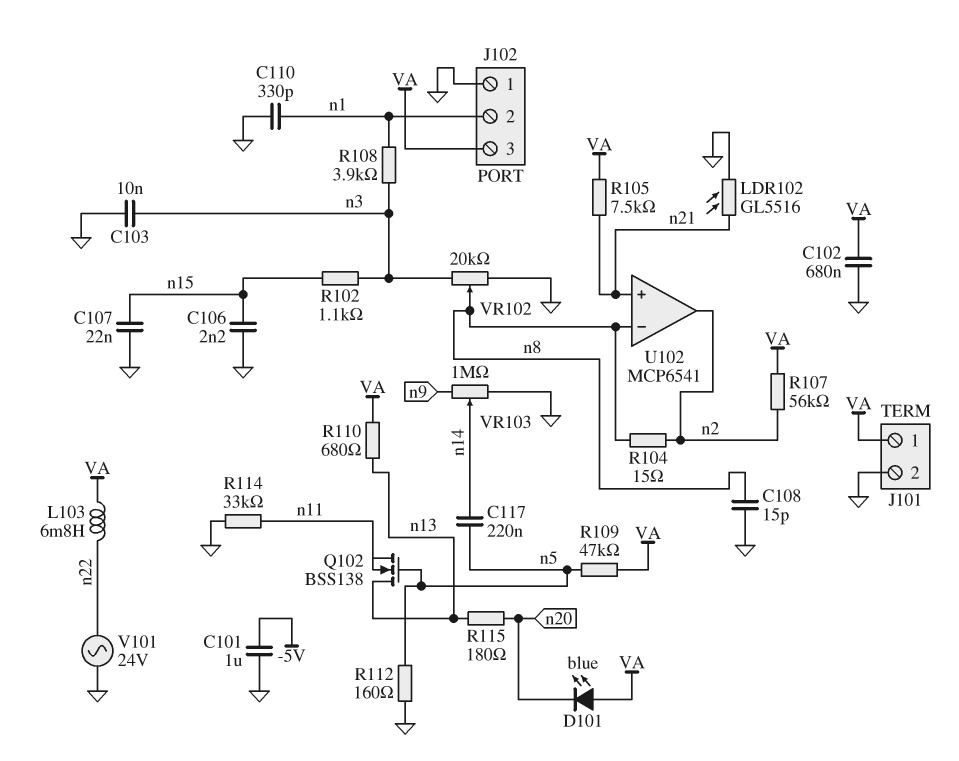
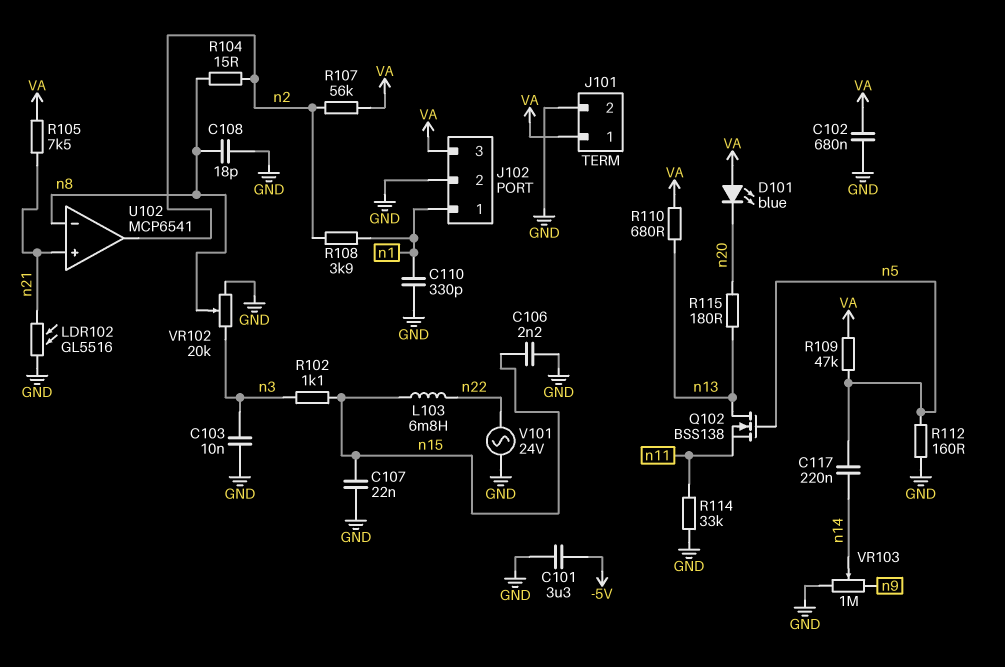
C101: 1uF (-5V, GND) -> 3.3uF (-5V, GND)
C108: 15pF (GND, n8) -> 18pF (GND, n8)
J102 pin 1: GND -> n1
J102 pin 2: n1 -> GND
L103: 6.8mH (VA, n22) -> 6.8mH (n15, n22)
R108: 3.9k (n1, n3) -> 3.9k (n1, n2)

